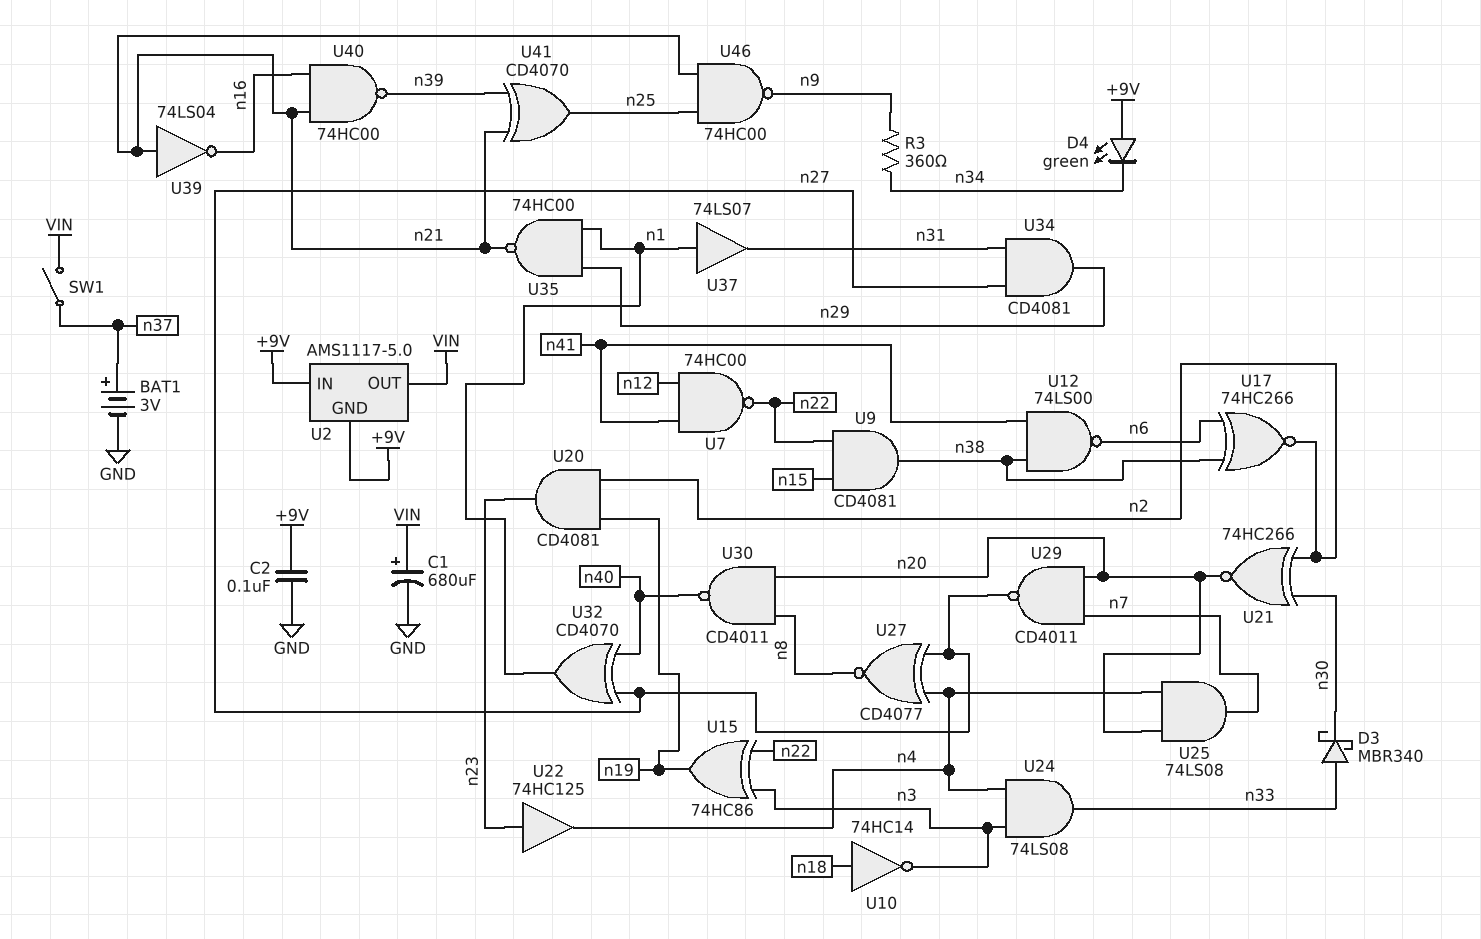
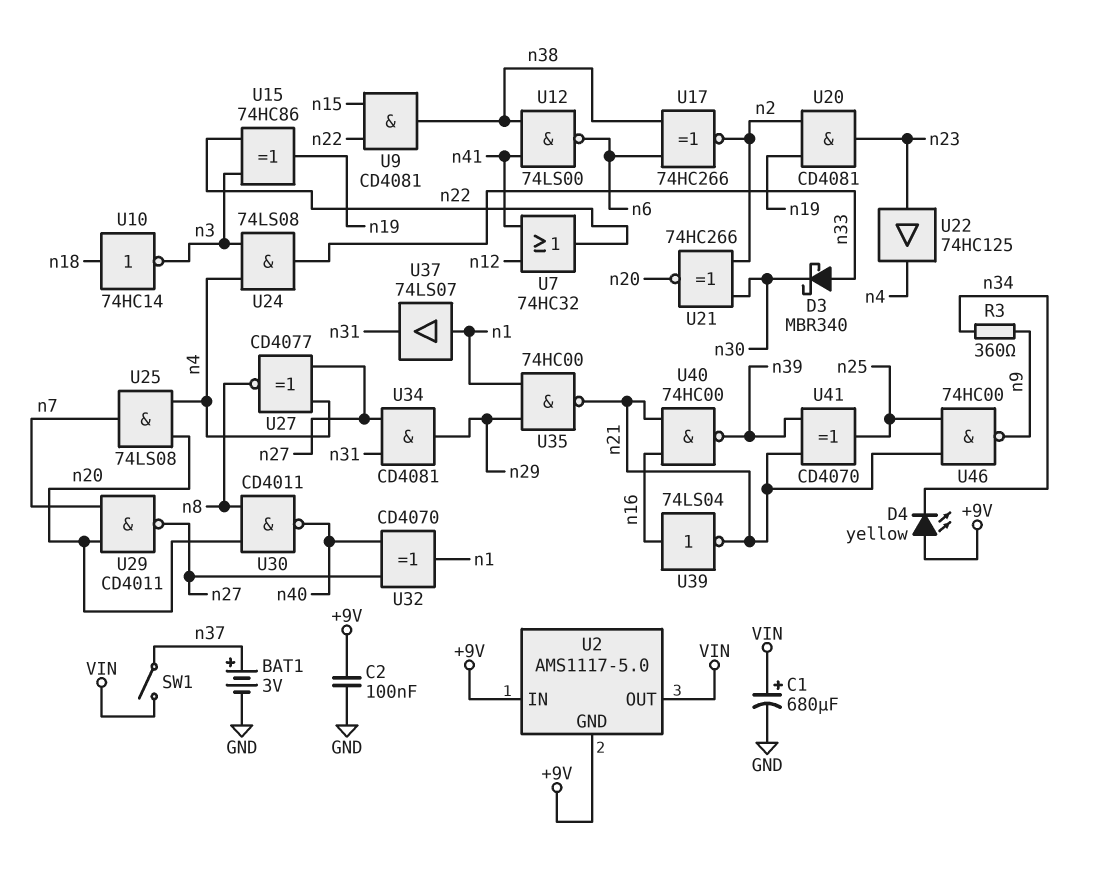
D4: LED green (A +9V, K n34) -> LED yellow (A +9V, K n34)
U7: NAND 74HC00 (in n12, in n41, out n22) -> OR 74HC32 (in n12, in n41, out n22)
U39: NOT 74LS04 (in n21, out n16) -> NOT 74LS04 (in n16, out n21)

